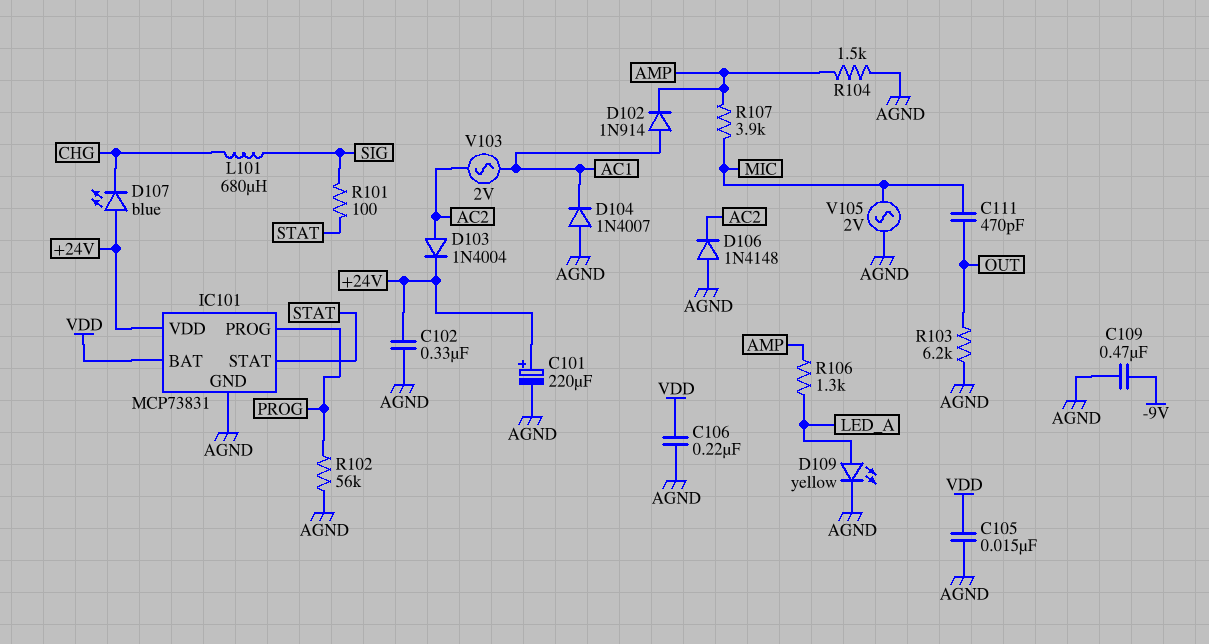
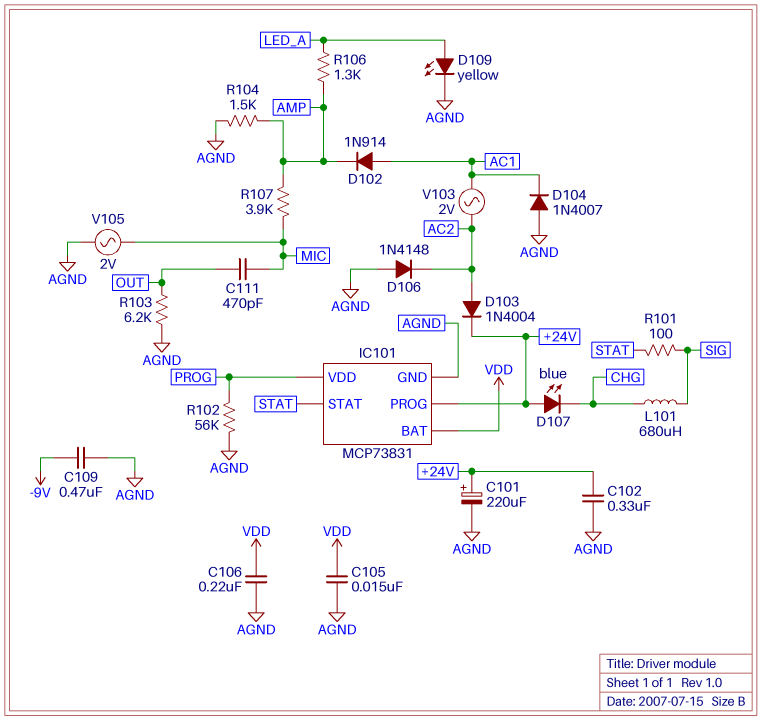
IC101 pin PROG: PROG -> +24V
IC101 pin VDD: +24V -> PROG

